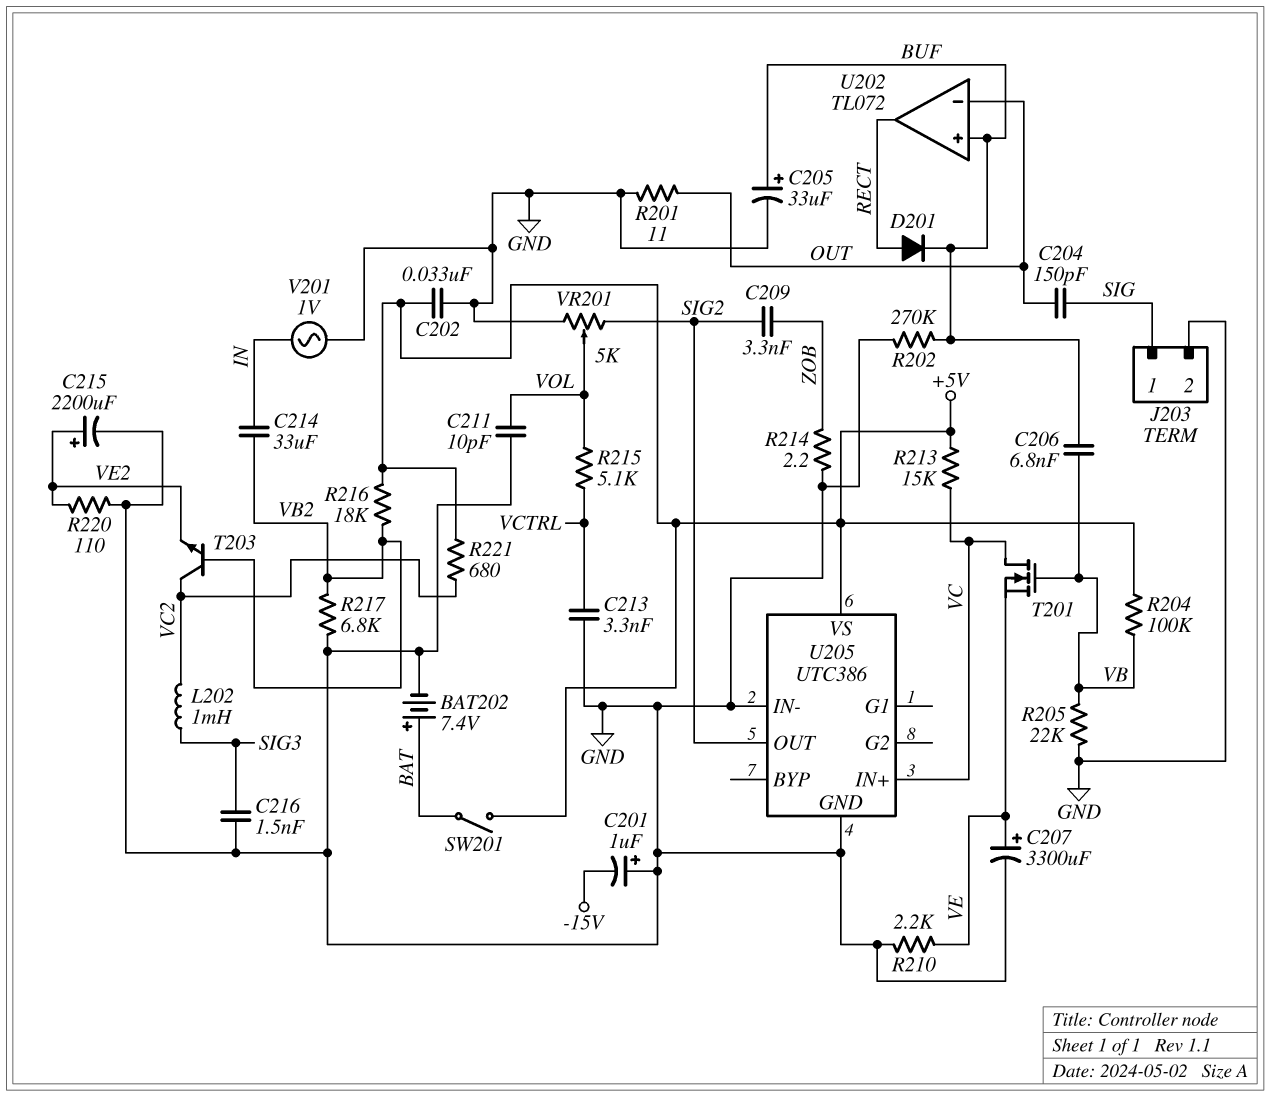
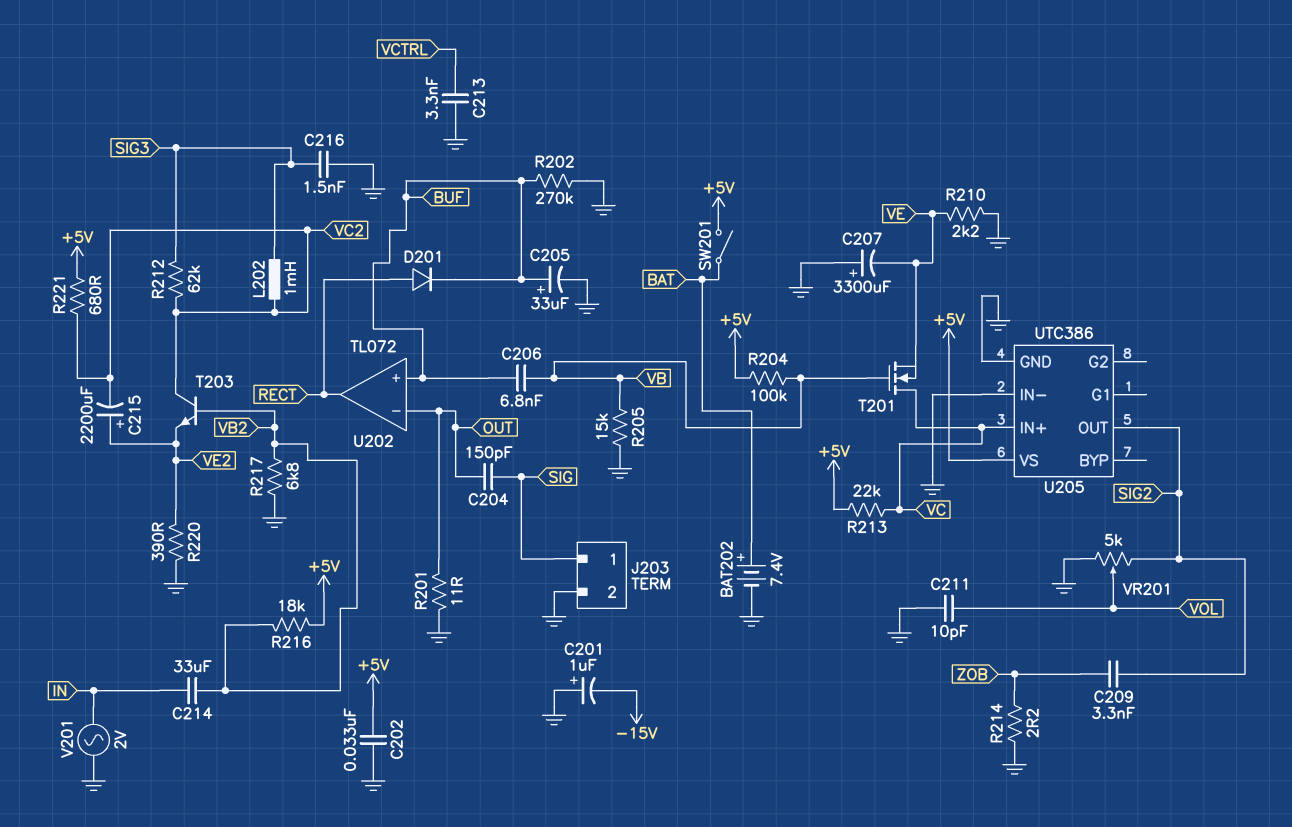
C207: 3300uF (plus VE, minus GND) -> 3300uF (plus GND, minus VE)
C215: 2200uF (plus VE2, minus GND) -> 2200uF (plus VE2, minus VC2)
R205: 22k (GND, VB) -> 15k (GND, VB)
R212: none -> 62k (SIG3, VC2)
R213: 15k (+5V, VC) -> 22k (+5V, VC)
R215: 5.1k (VCTRL, VOL) -> none
R220: 110 (GND, VE2) -> 390 (GND, VE2)
V201: AC 1V (GND, IN) -> AC 2V (GND, IN)

